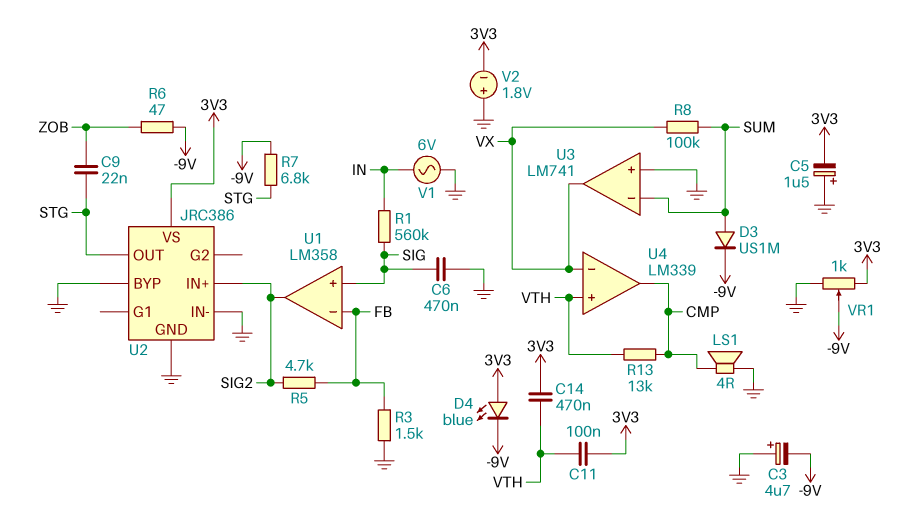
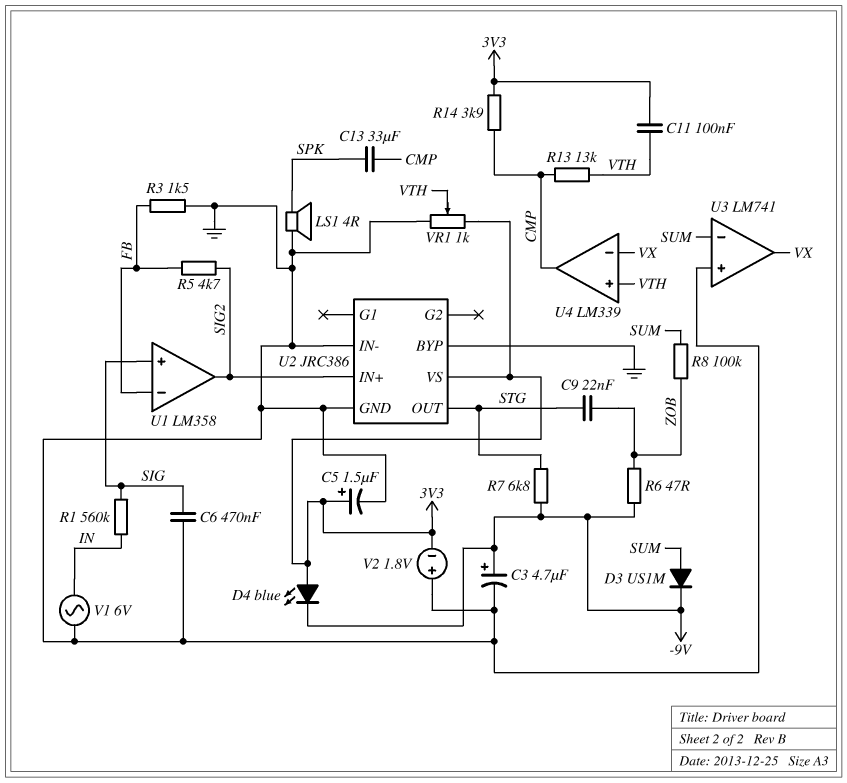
C3: 4.7uF (plus GND, minus -9V) -> 4.7uF (plus -9V, minus GND)
C5: 1.5uF (plus GND, minus 3V3) -> 1.5uF (plus 3V3, minus GND)
C13: none -> 33uF (CMP, SPK)
C14: 470nF (3V3, VTH) -> none
LS1: speaker 4R (CMP, GND) -> speaker 4R (GND, SPK)
R8: 100k (SUM, VX) -> 100k (SUM, ZOB)
R14: none -> 3.9k (3V3, CMP)
VR1: 1k (3V3, GND, wiper -9V) -> 1k (3V3, GND, wiper VTH)

